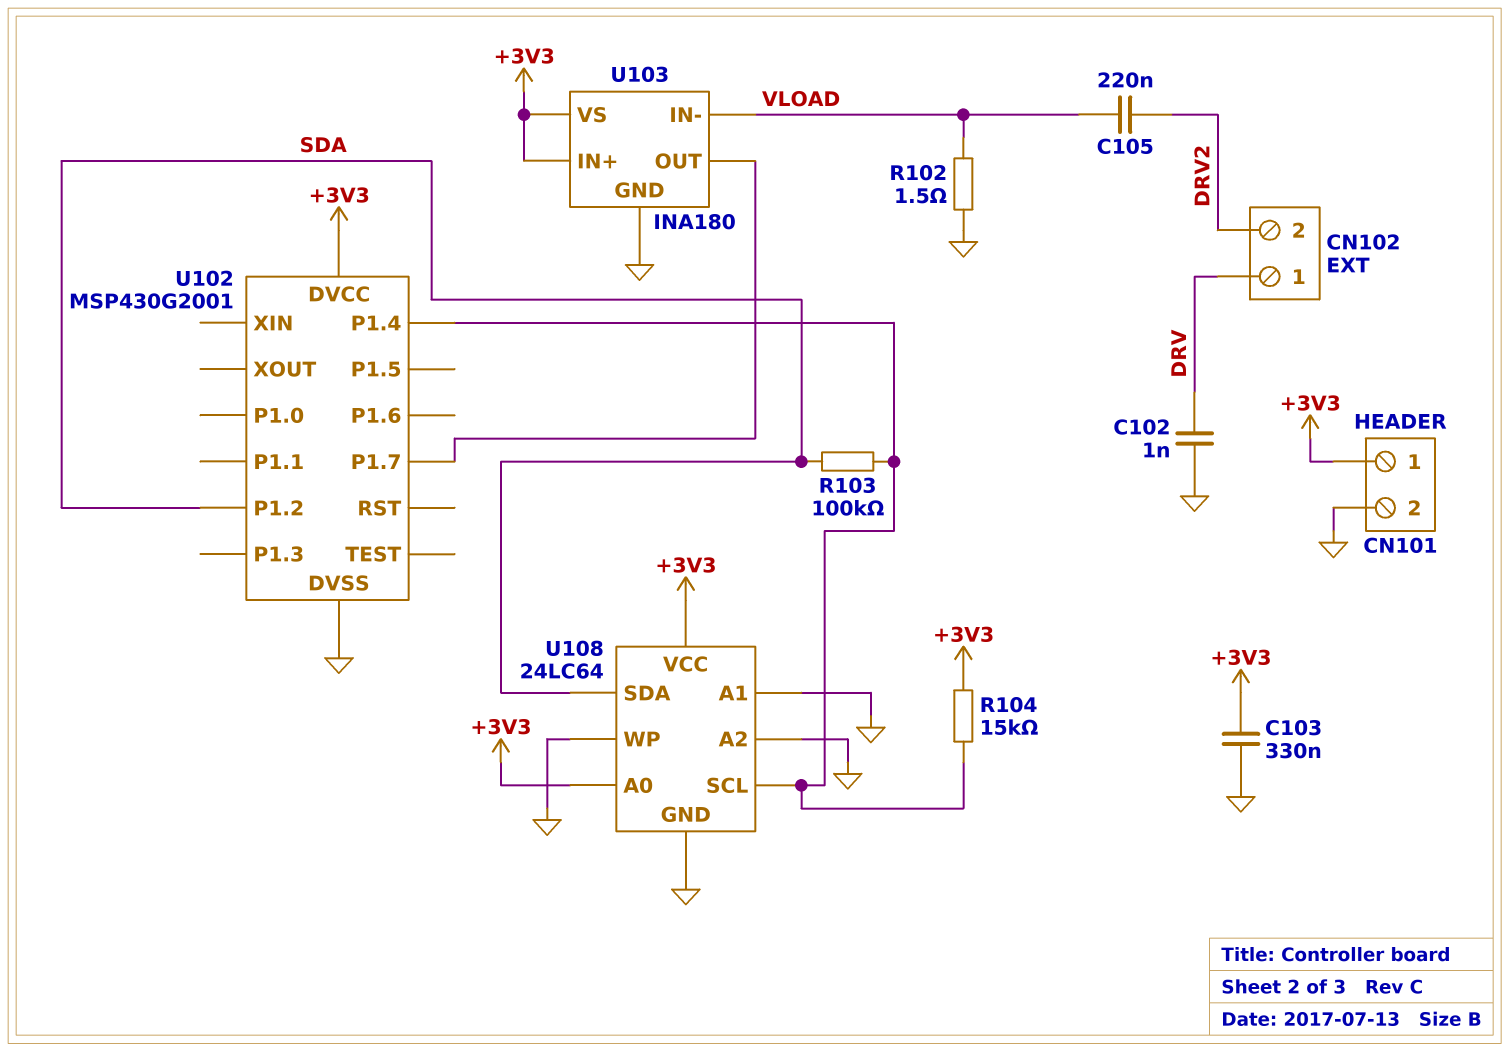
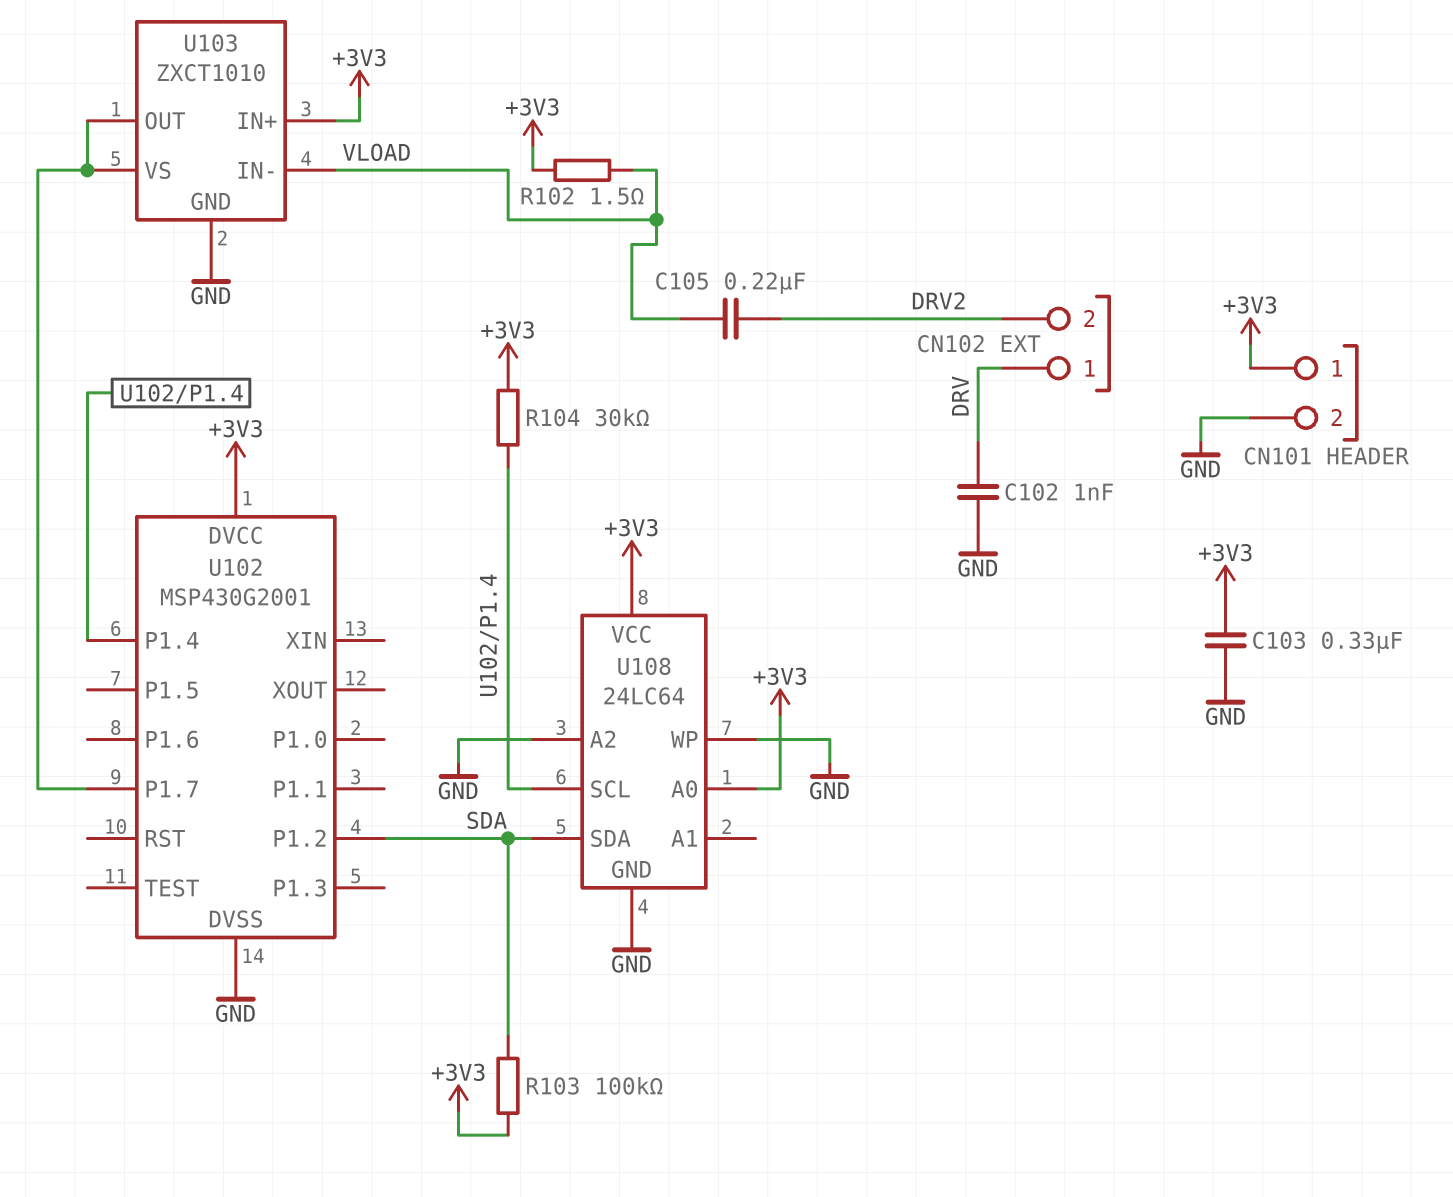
R102: 1.5 (GND, VLOAD) -> 1.5 (+3V3, VLOAD)
R103: 100k (SDA, U102/P1.4) -> 100k (+3V3, SDA)
R104: 15k (+3V3, U102/P1.4) -> 30k (+3V3, U102/P1.4)
U103: INA180 -> ZXCT1010
U103 pin VS: +3V3 -> U102/P1.7
U108 pin A1: GND -> none

